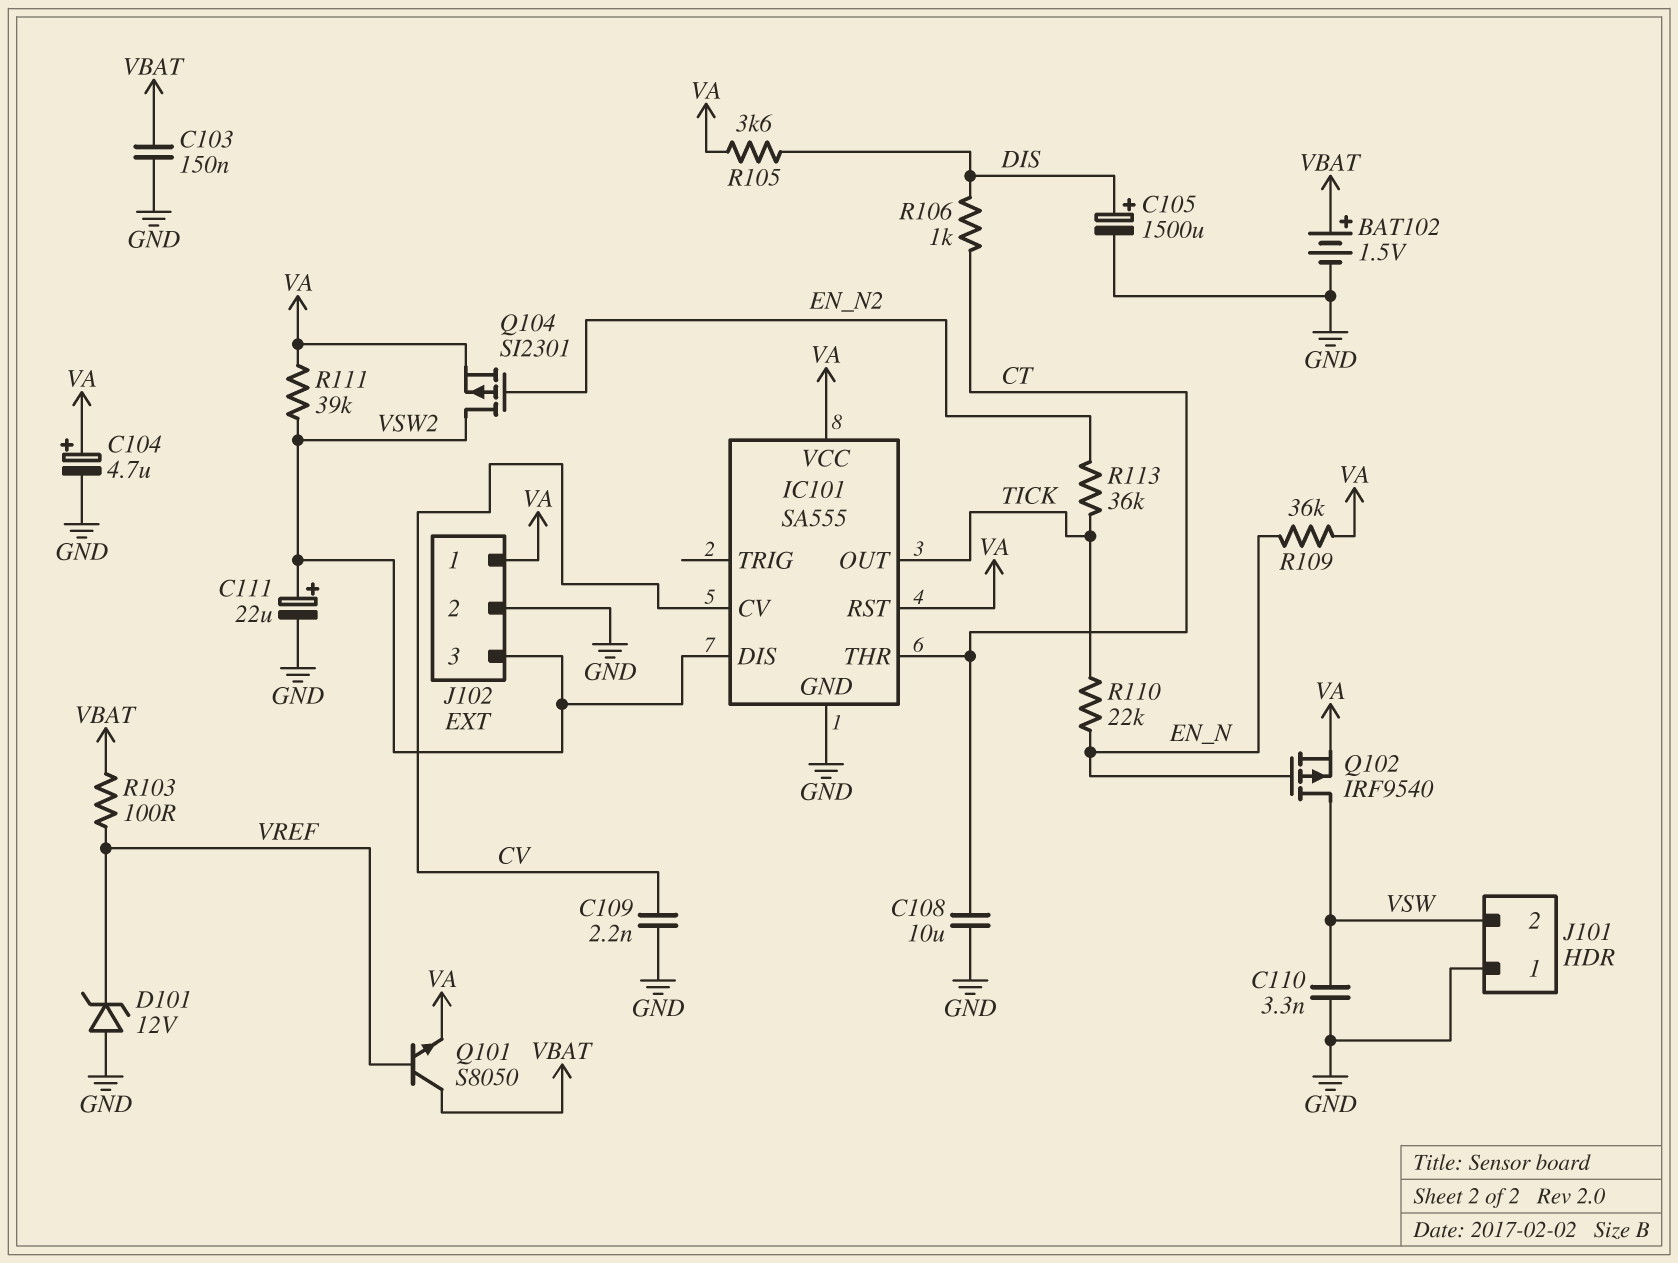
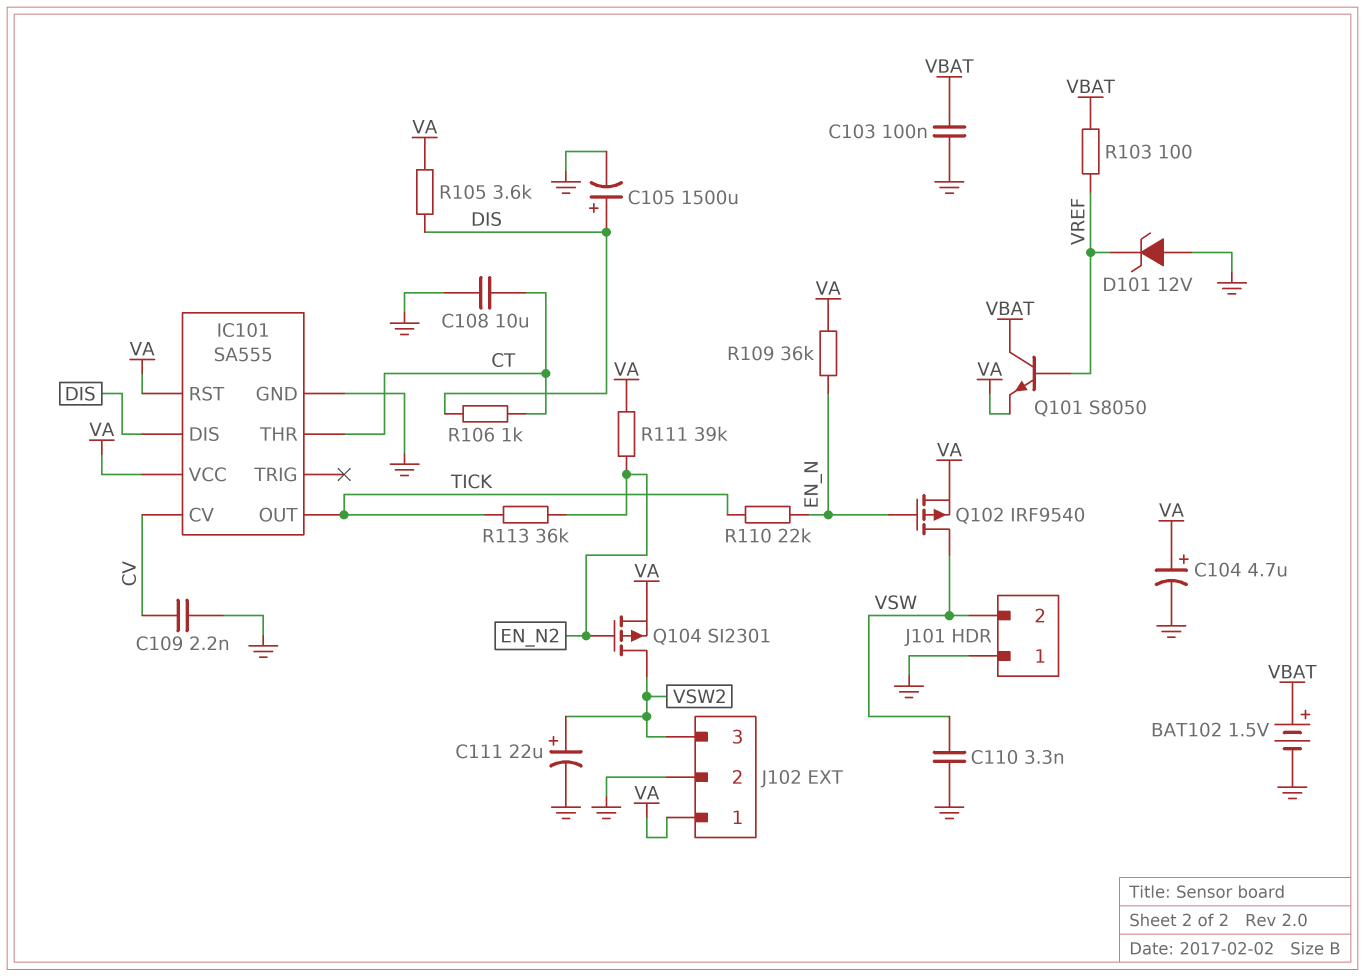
C103: 150nF (GND, VBAT) -> 100nF (GND, VBAT)
IC101 pin DIS: VSW2 -> DIS
R111: 39k (VA, VSW2) -> 39k (EN_N2, VA)

